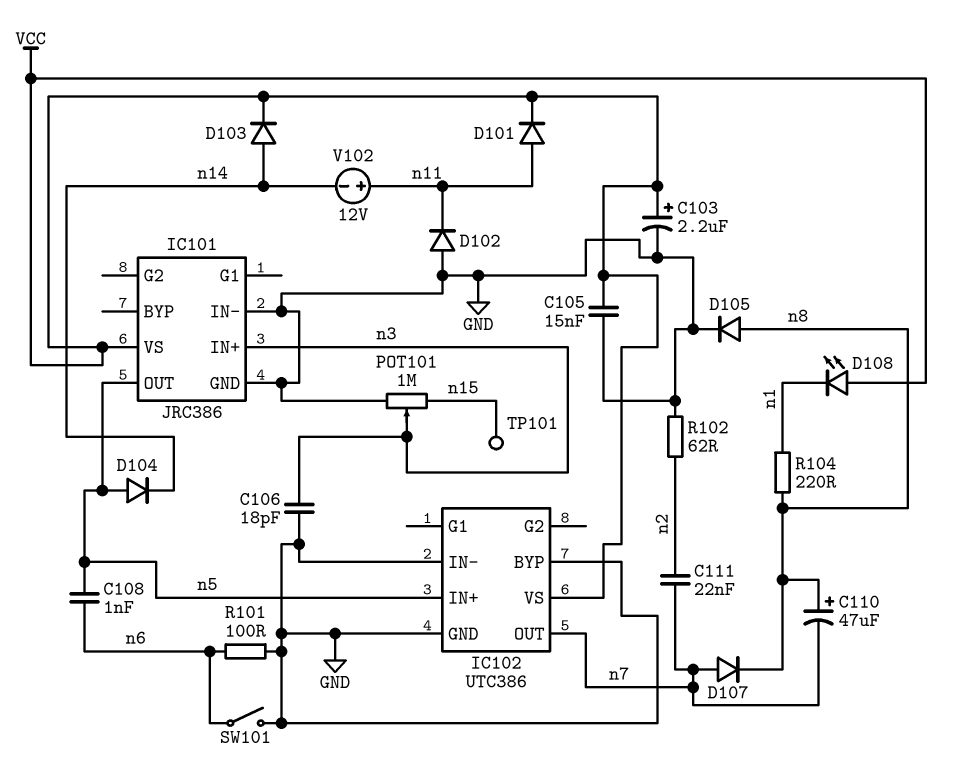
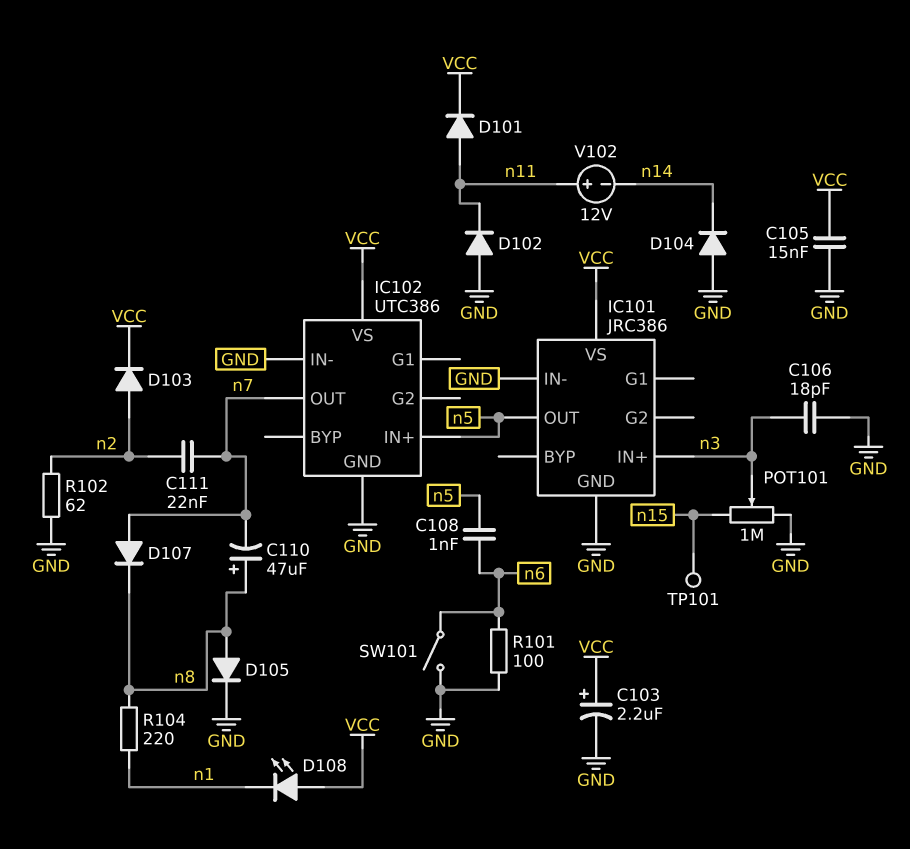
D103: diode (A n14, K VCC) -> diode (A n2, K VCC)
D104: diode (A n5, K n14) -> diode (A GND, K n14)
IC102 pin BYP: GND -> none

